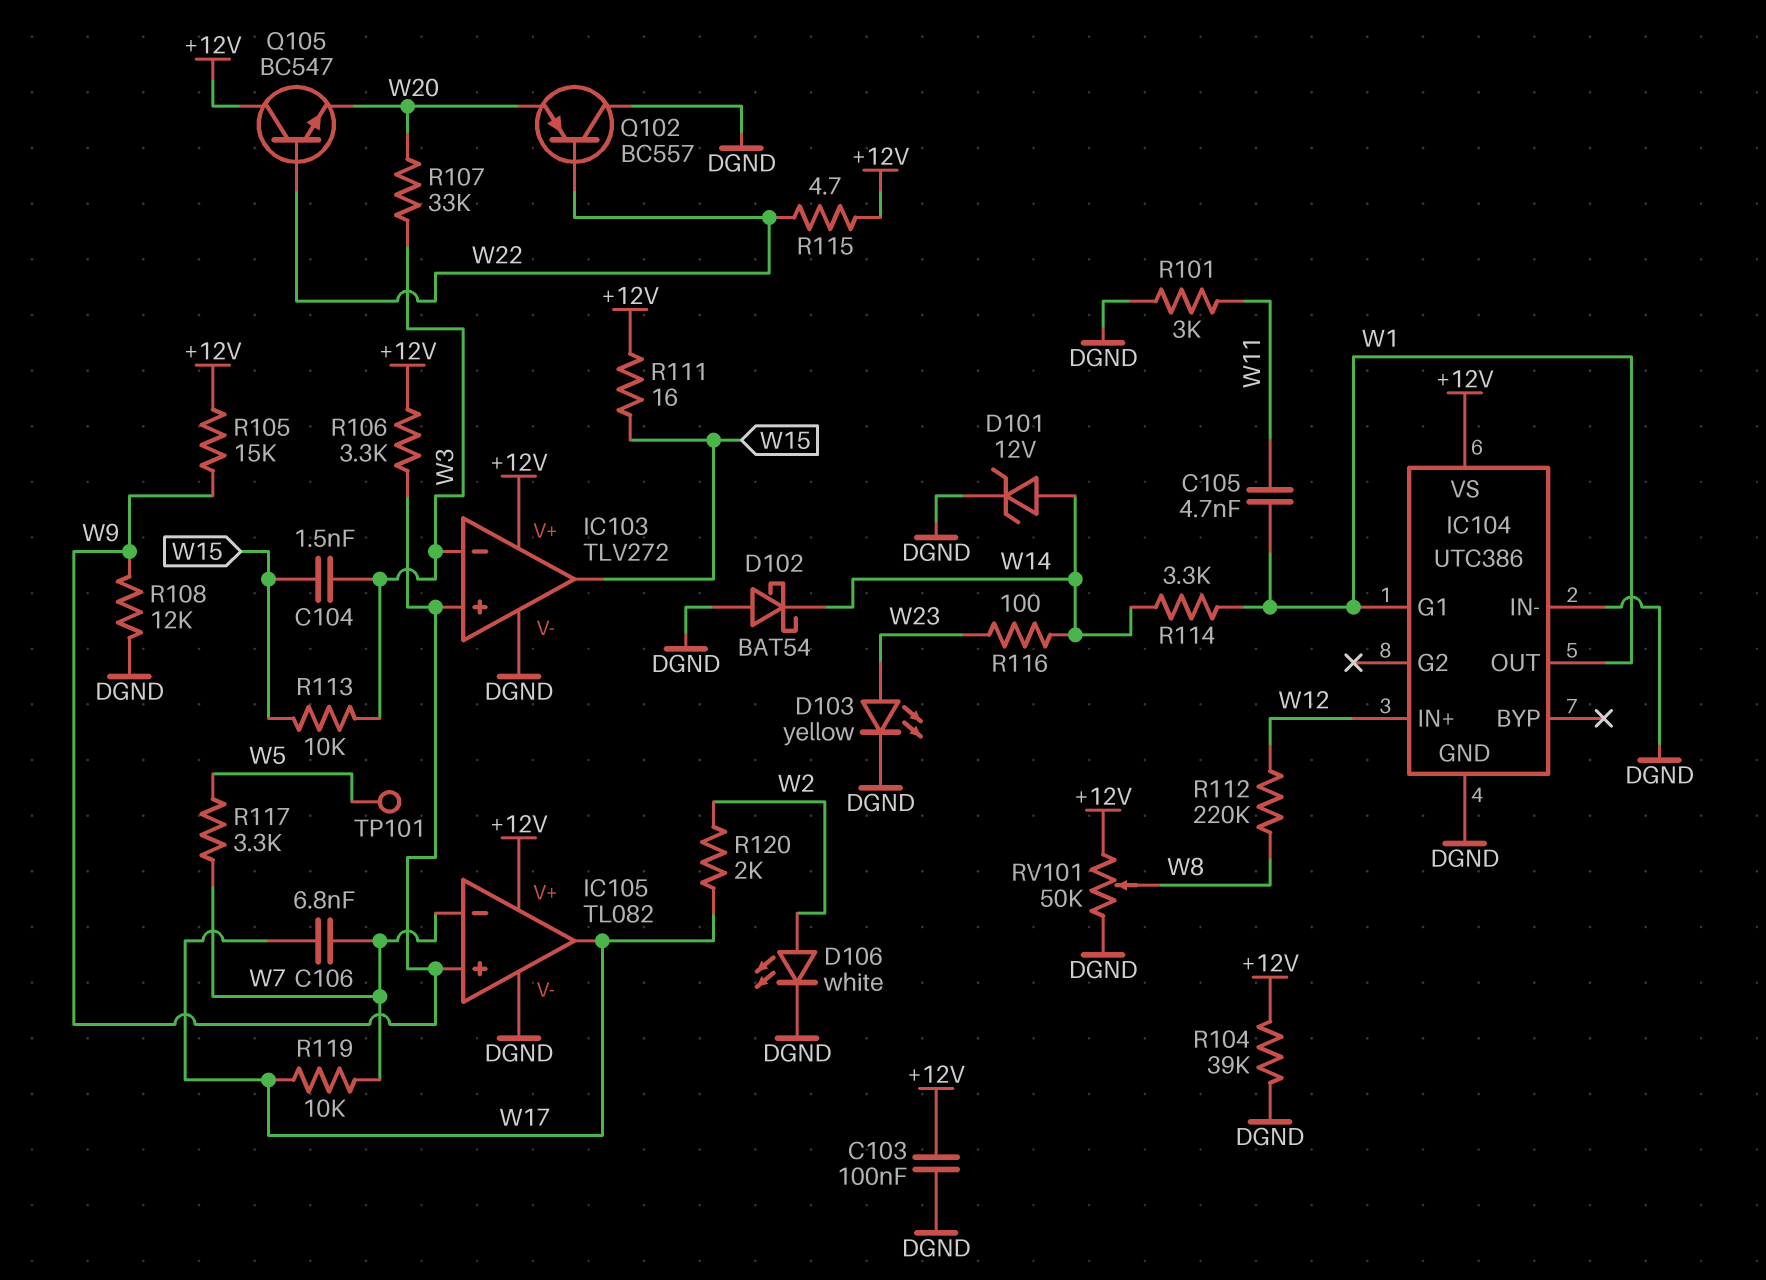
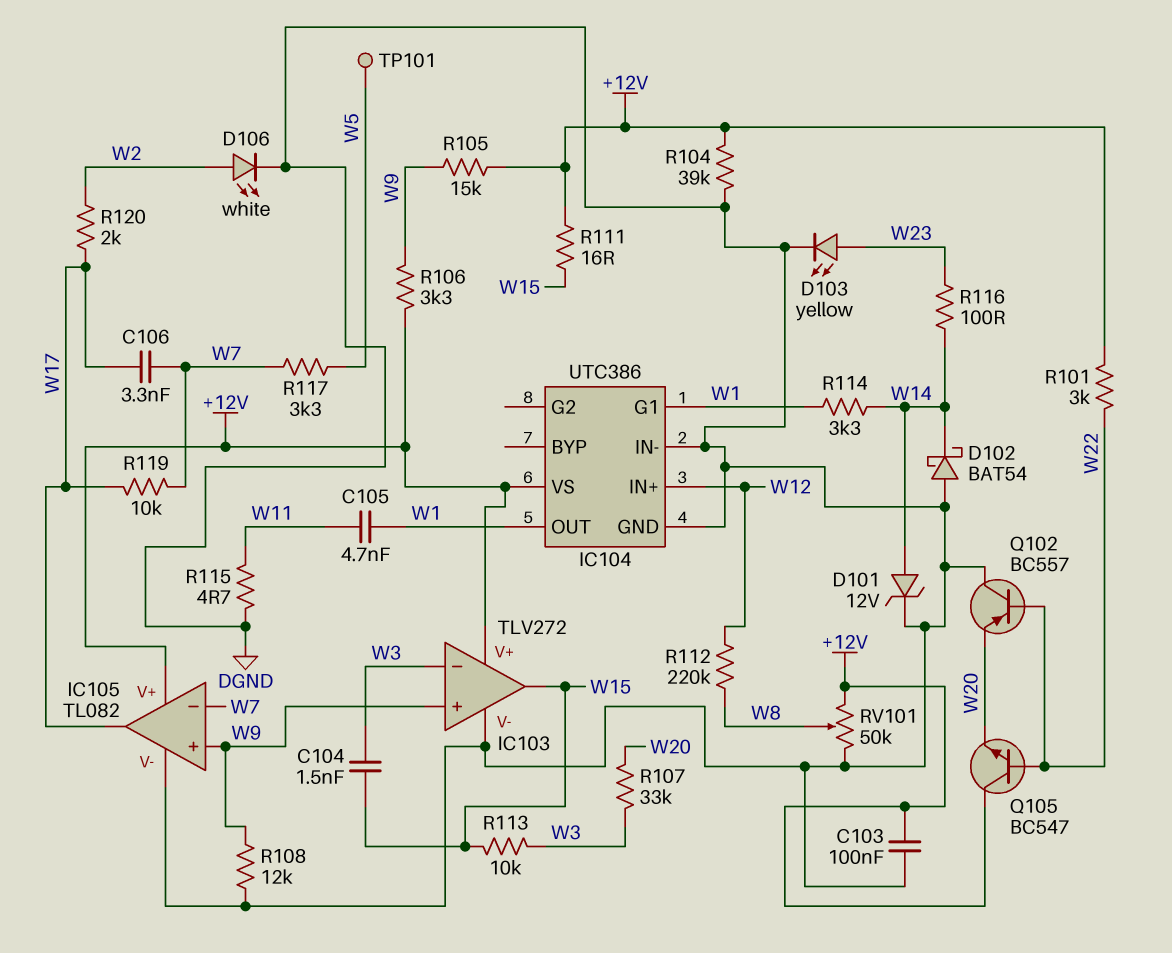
C106: 6.8nF (W7, W17) -> 3.3nF (W7, W17)
R101: 3k (DGND, W11) -> 3k (+12V, W22)
R115: 4.7 (+12V, W22) -> 4.7 (DGND, W11)

